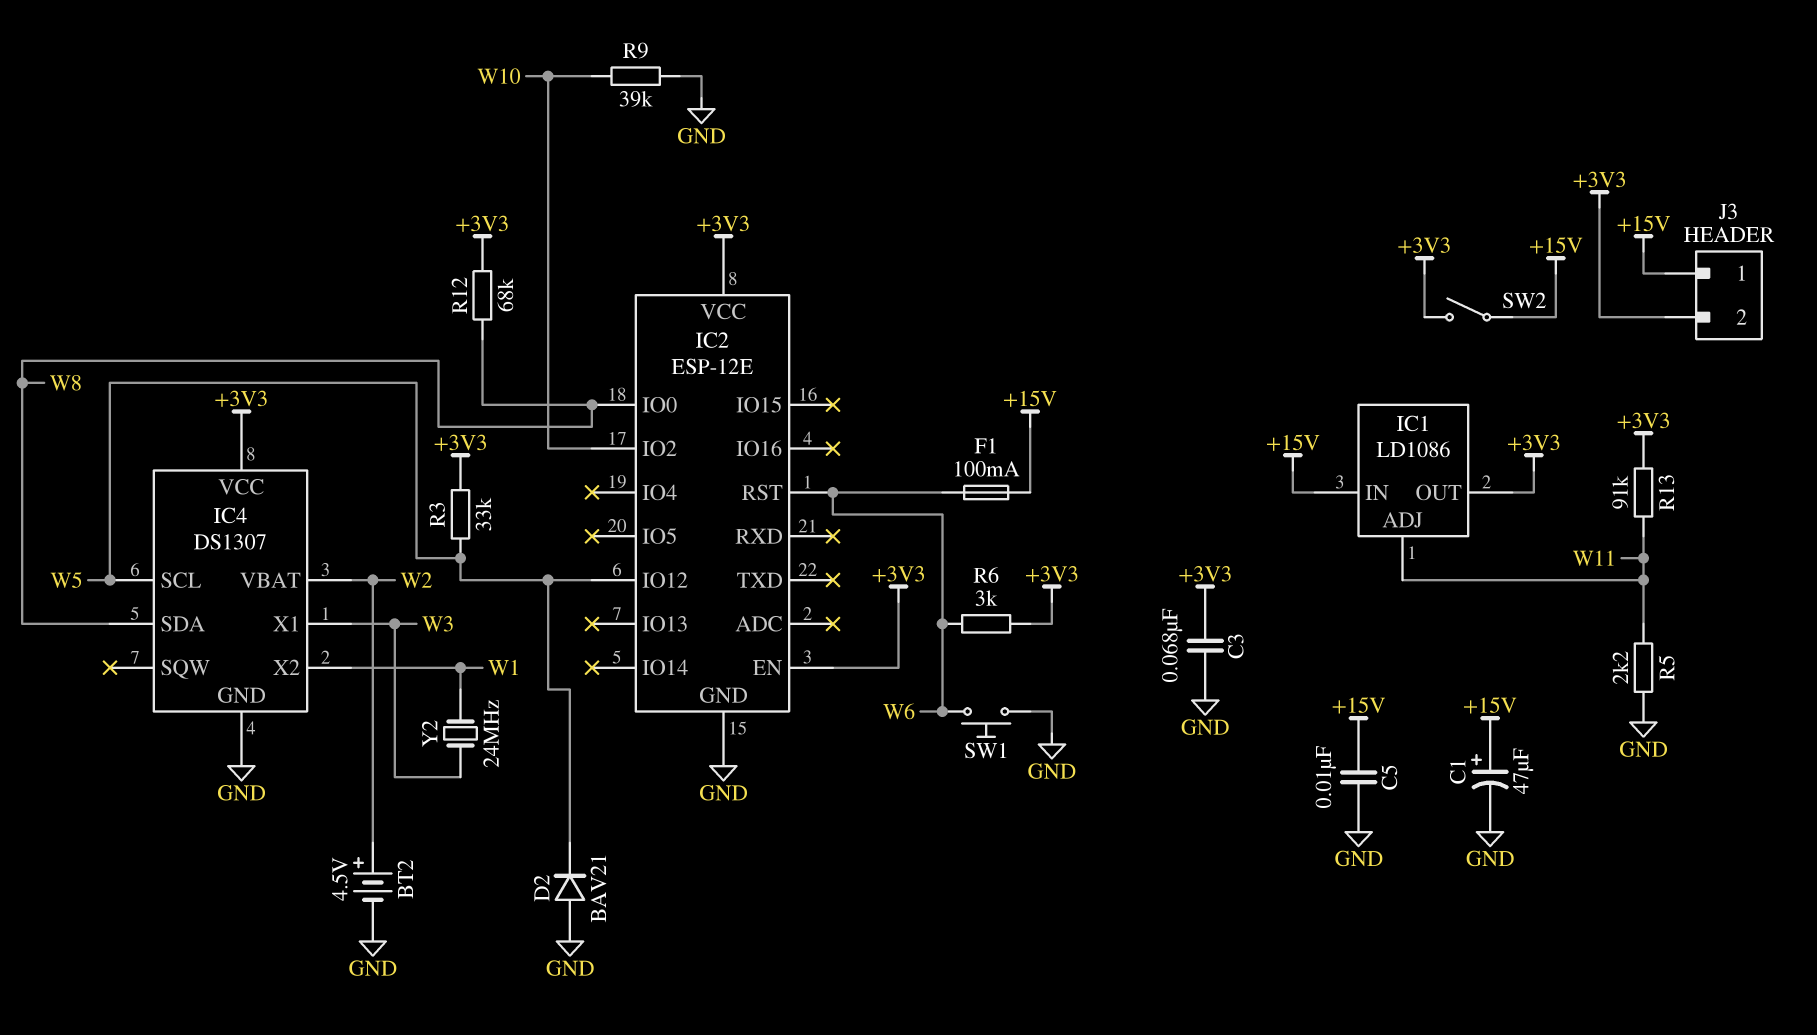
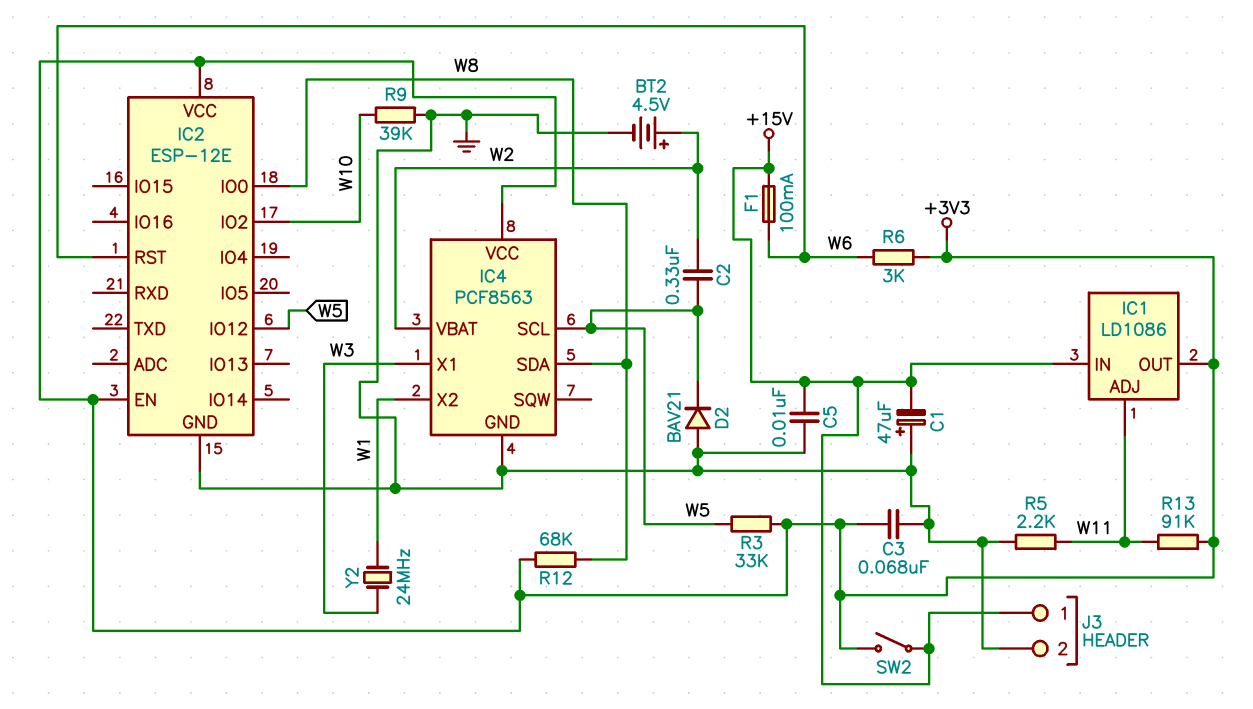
C1: 47uF (plus +15V, minus GND) -> 47uF (plus GND, minus +15V)
C2: none -> 330nF (W2, W5)
IC4: DS1307 -> PCF8563
J3 pin 2: +3V3 -> GND
SW1: button (GND, W6) -> none

